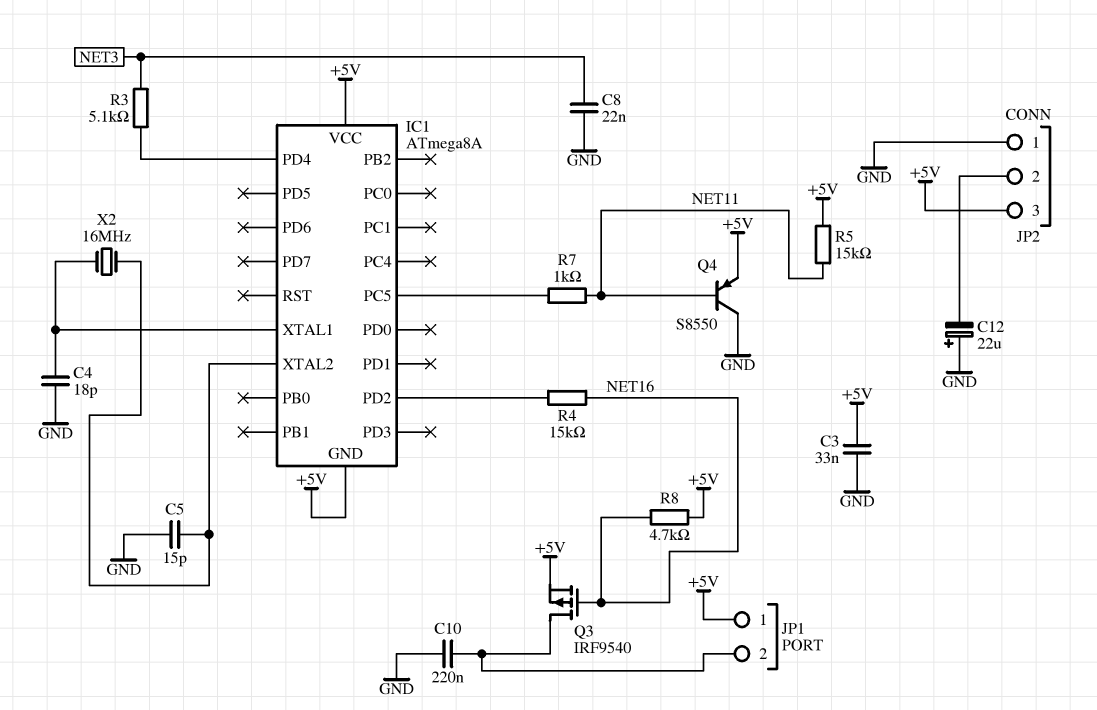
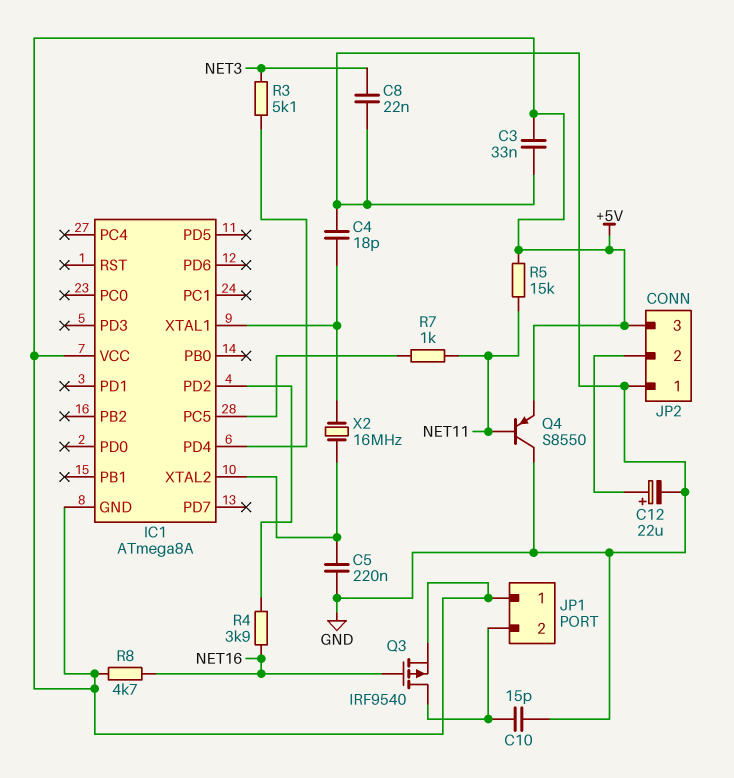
C5: 15pF (GND, IC1/XTAL2) -> 220nF (GND, IC1/XTAL2)
C10: 220nF (GND, JP1/2) -> 15pF (GND, JP1/2)
C12: 22uF (plus GND, minus JP2/2) -> 22uF (plus JP2/2, minus GND)
R4: 15k (IC1/PD2, NET16) -> 3.9k (IC1/PD2, NET16)

